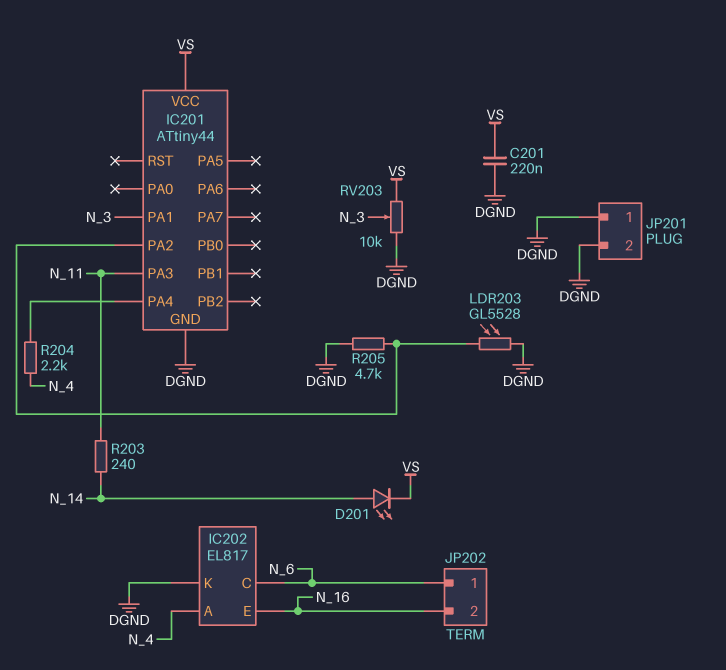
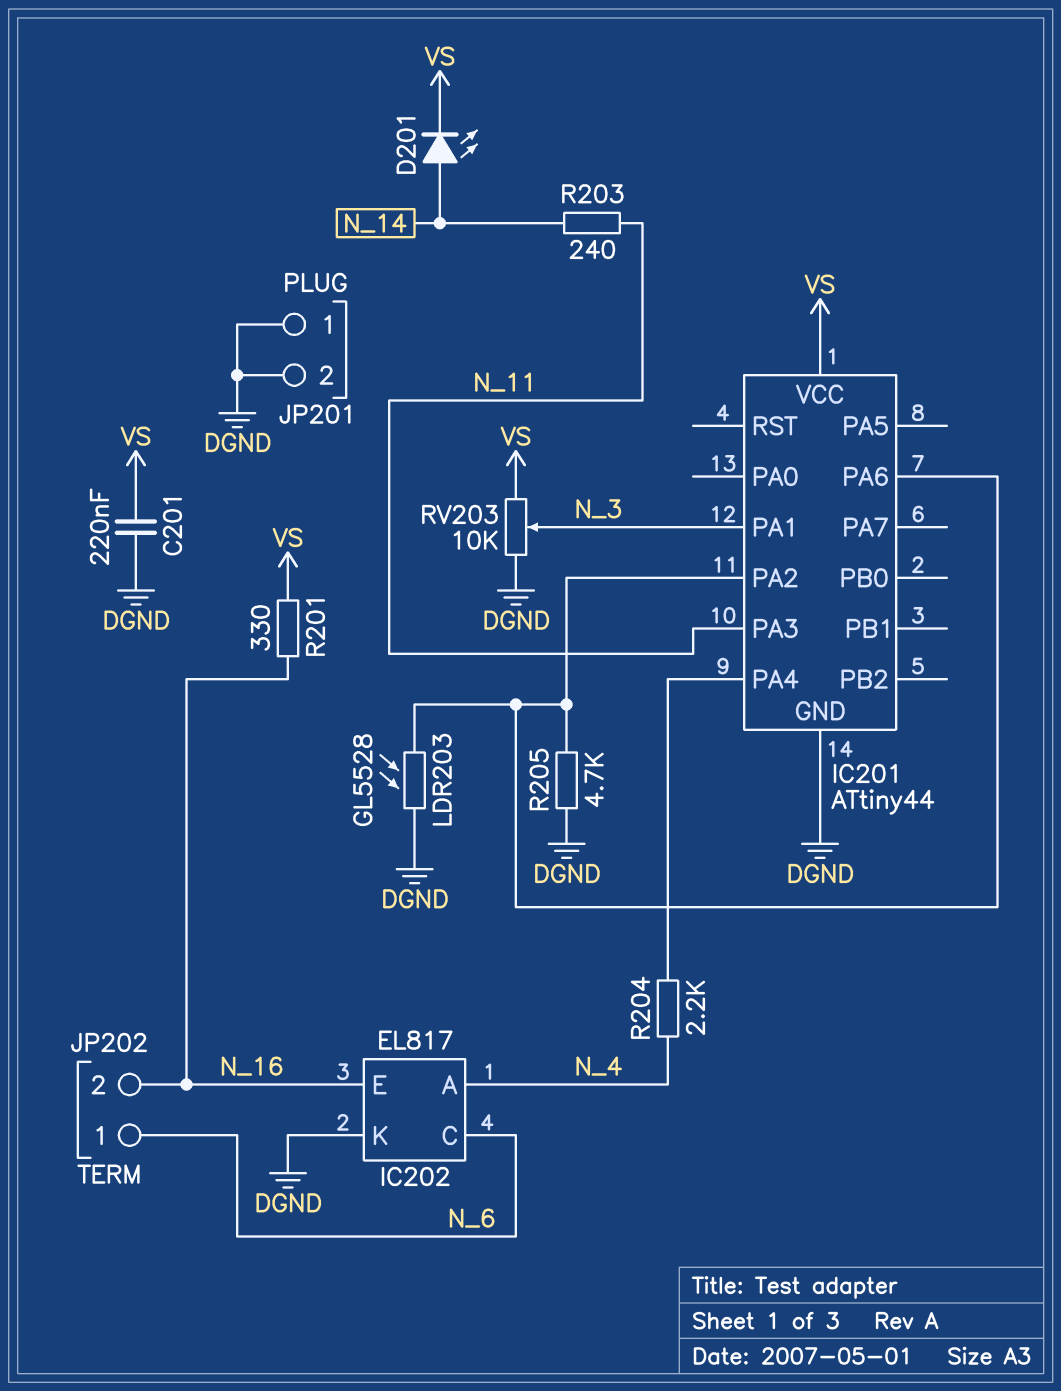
IC201 pin PA6: none -> IC201/PA2
R201: none -> 330 (N_16, VS)

